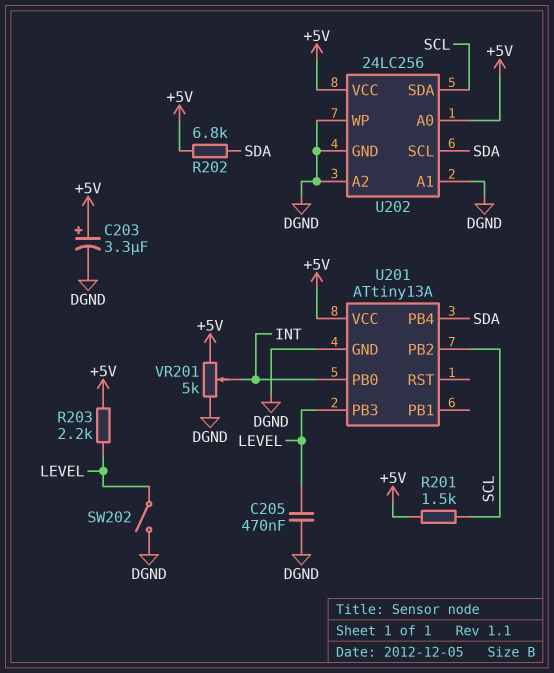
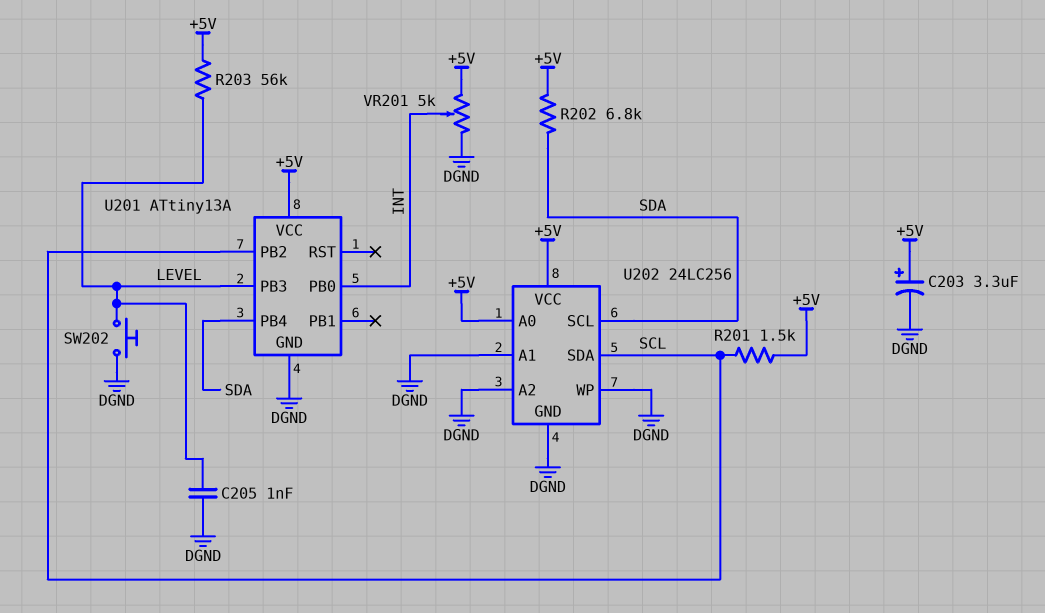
C205: 470nF (DGND, LEVEL) -> 1nF (DGND, LEVEL)
R203: 2.2k (+5V, LEVEL) -> 56k (+5V, LEVEL)
SW202: switch (DGND, LEVEL) -> button (DGND, LEVEL)

